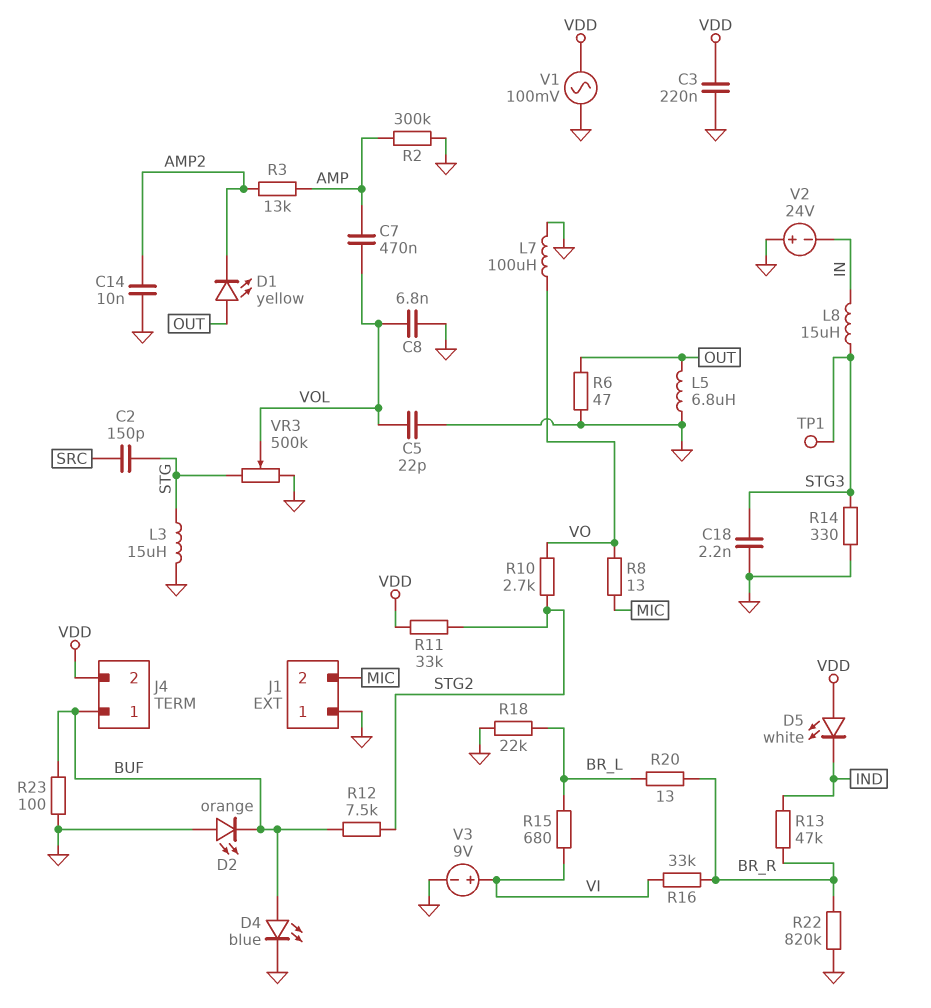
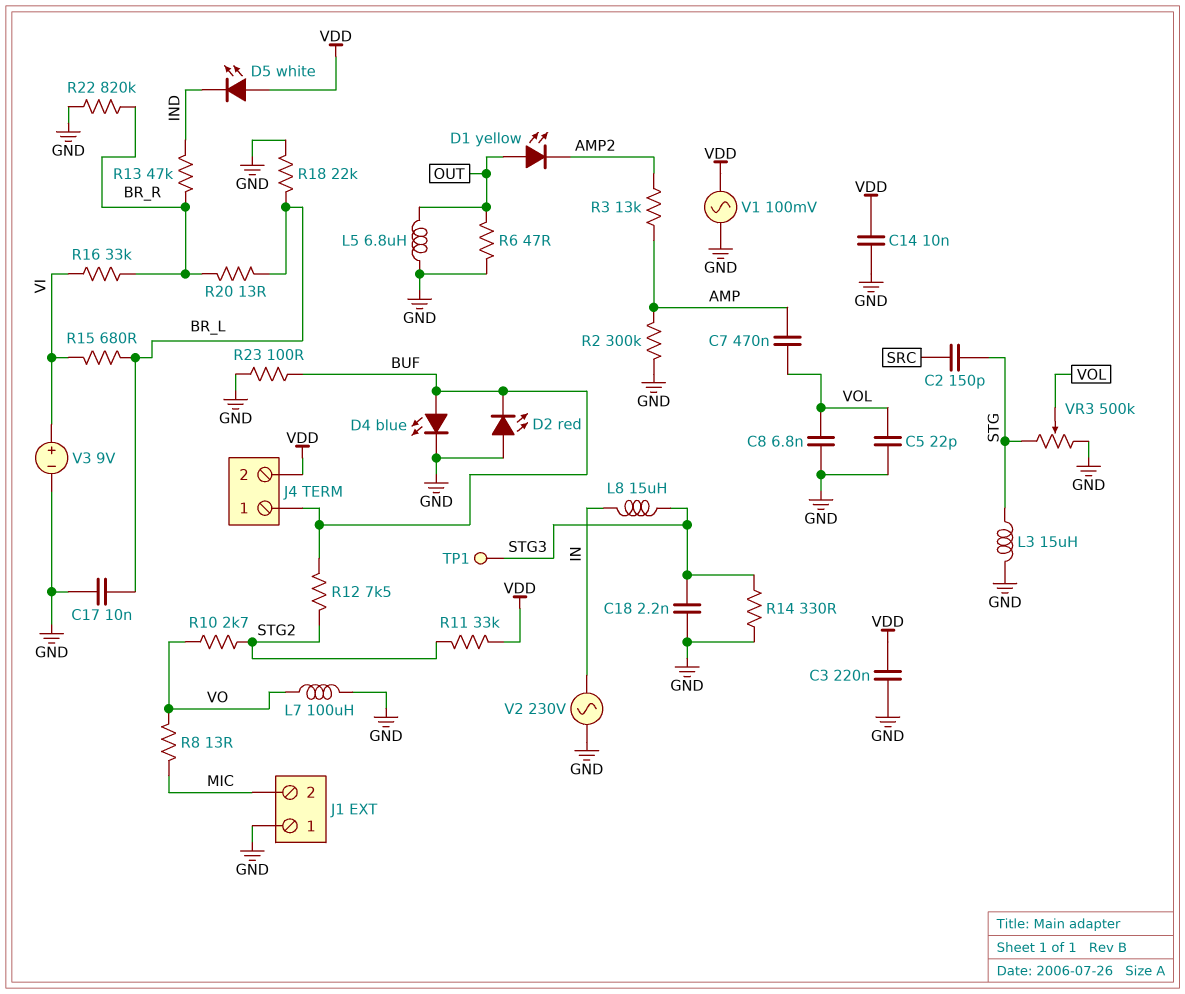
C14: 10nF (AMP2, GND) -> 10nF (GND, VDD)
C17: none -> 10nF (BR_L, GND)
D2: LED orange (A GND, K BUF) -> LED red (A GND, K BUF)
V2: 24V (plus GND, minus IN) -> AC 230V (GND, IN)

